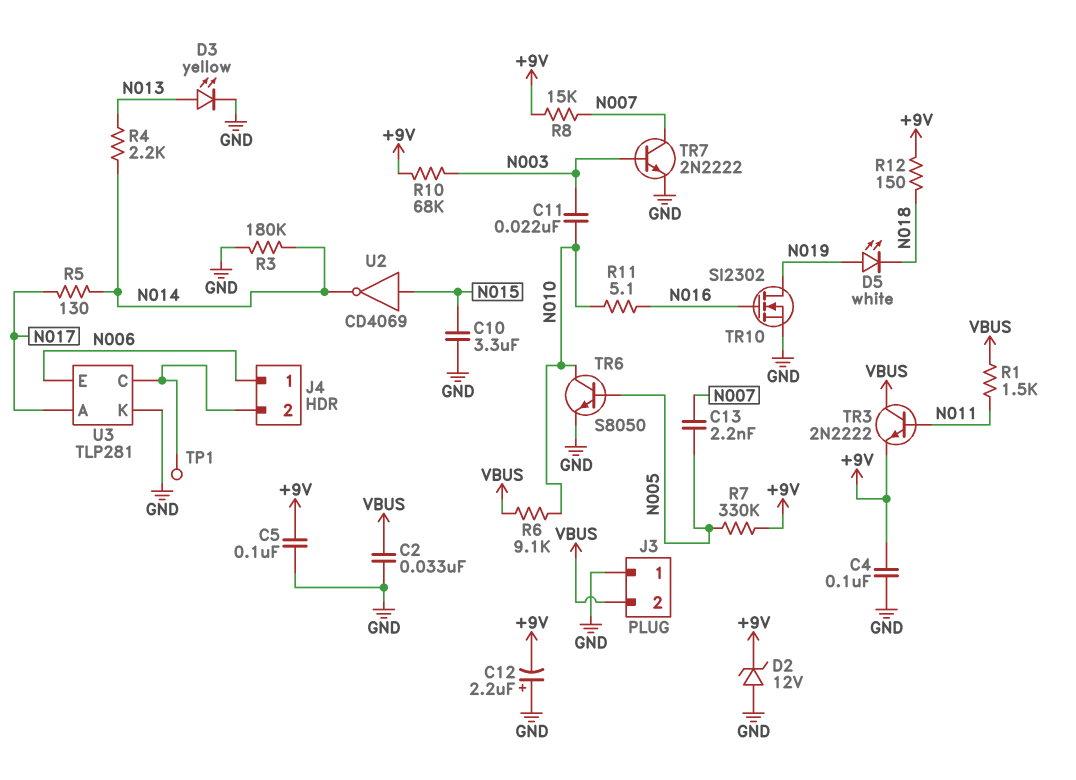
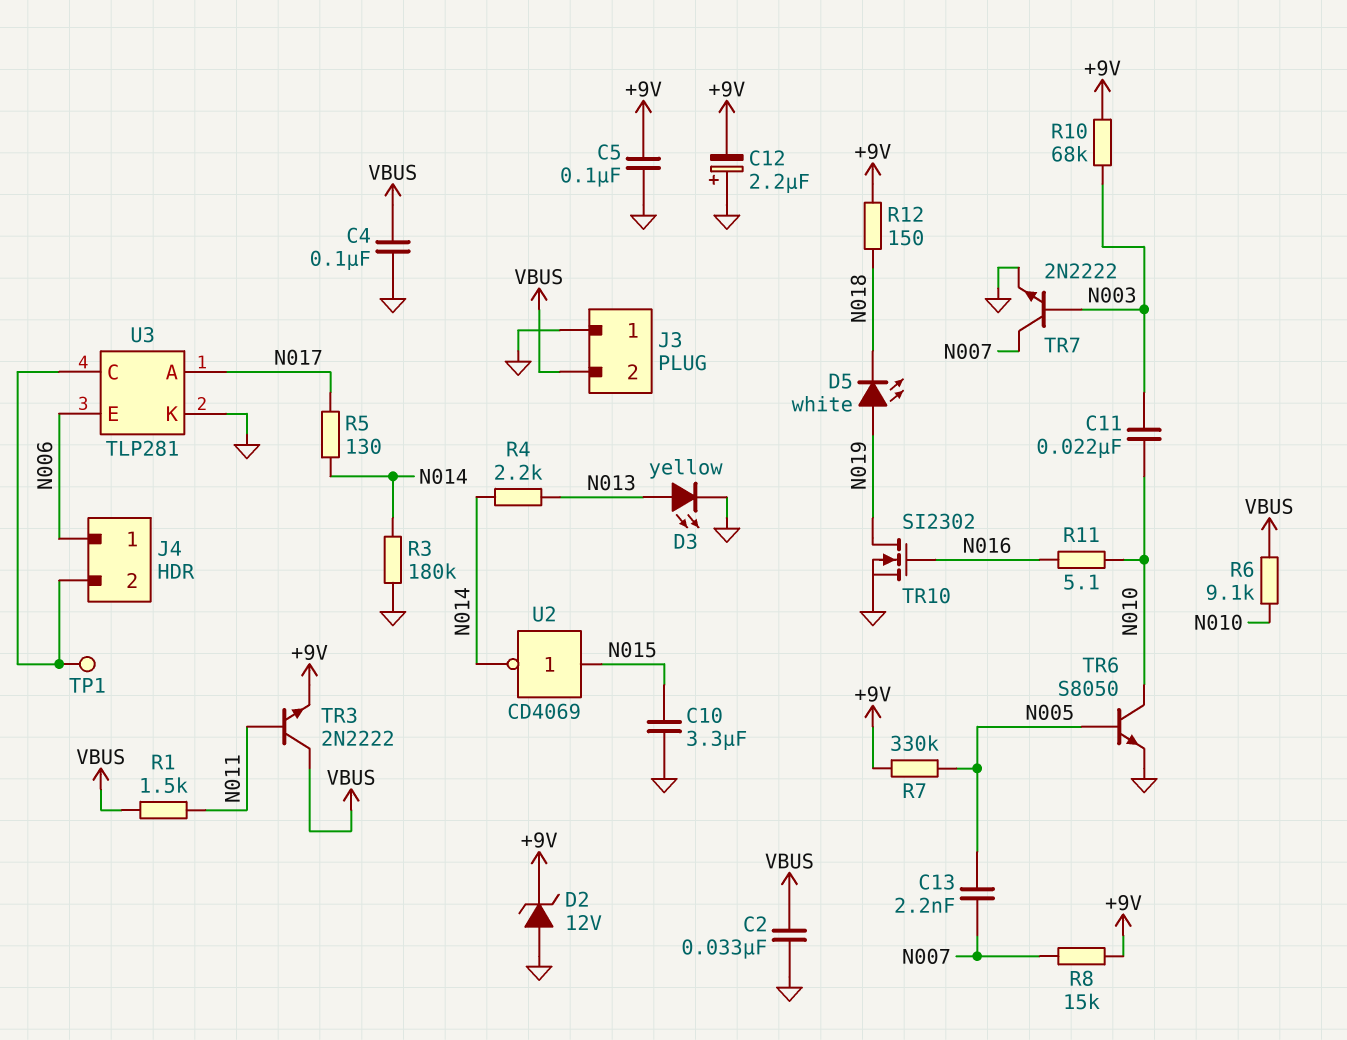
C4: 100nF (+9V, GND) -> 100nF (GND, VBUS)

